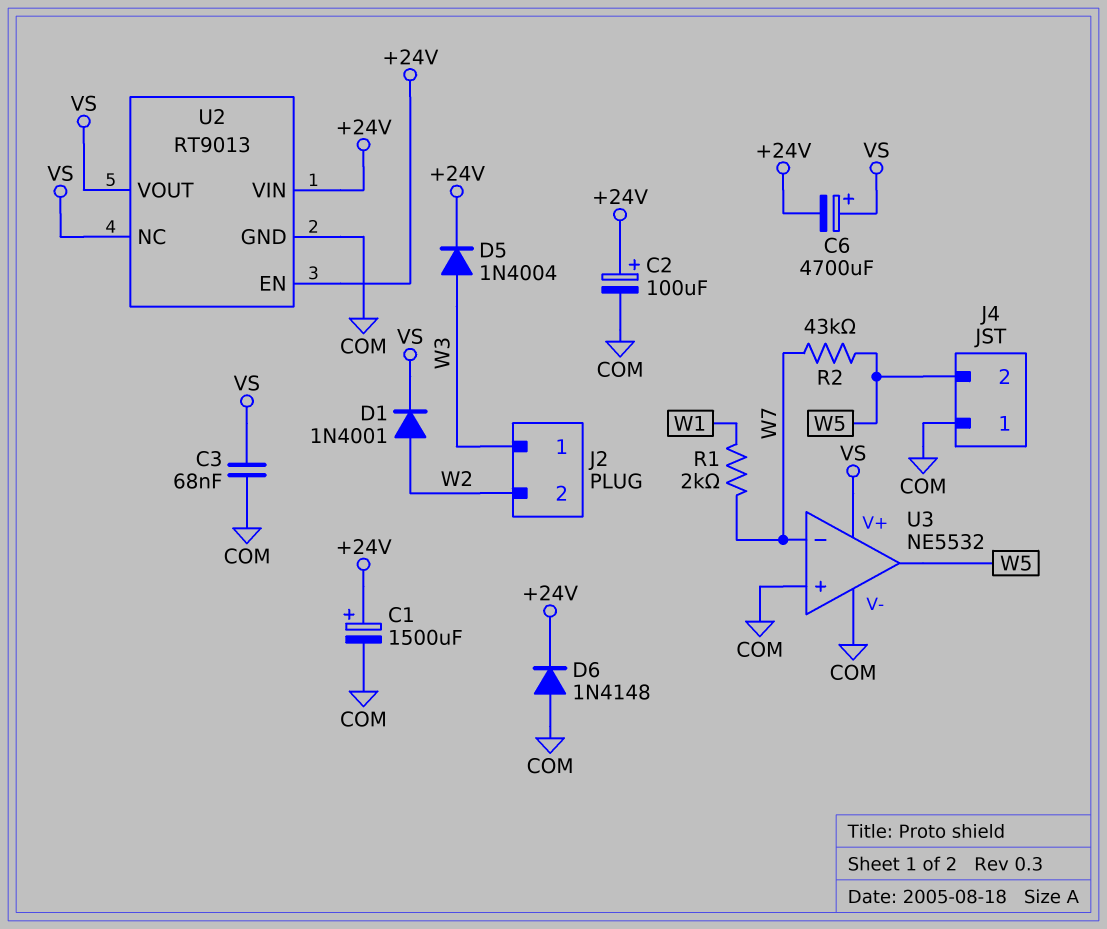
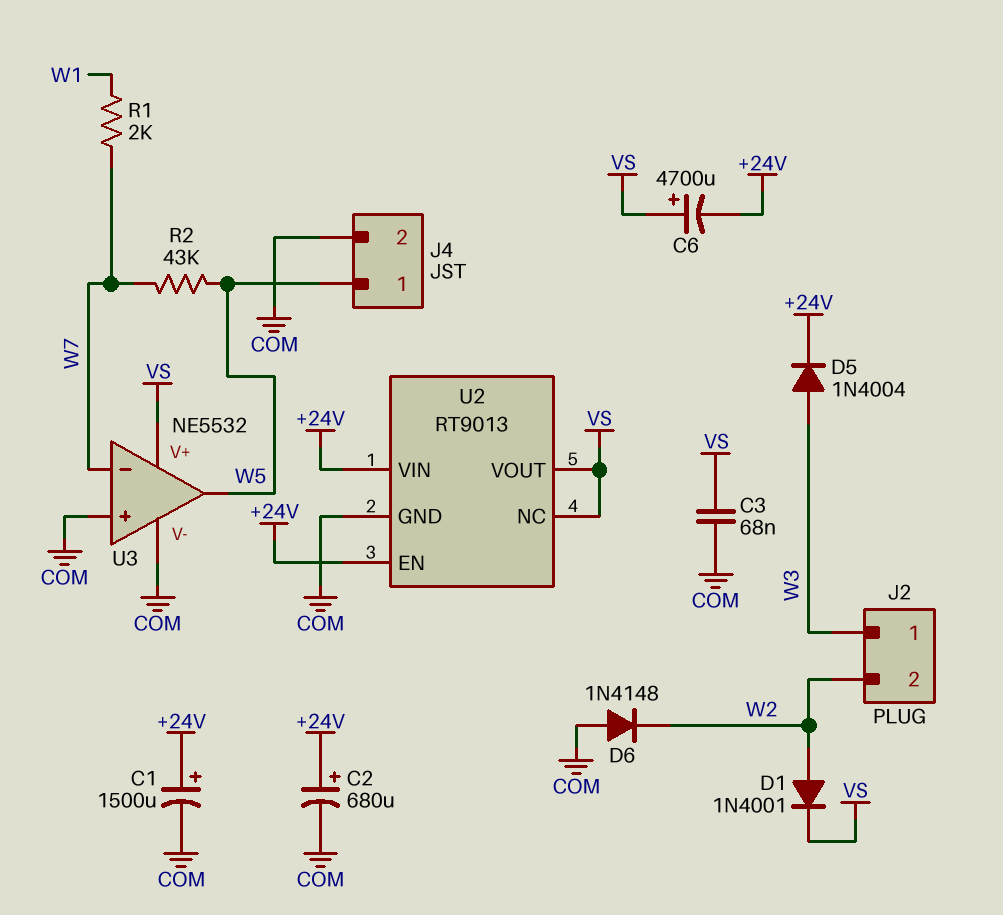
C2: 100uF (plus +24V, minus COM) -> 680uF (plus +24V, minus COM)
D6: diode 1N4148 (A COM, K +24V) -> diode 1N4148 (A COM, K W2)
J4 pin 1: COM -> W5
J4 pin 2: W5 -> COM

